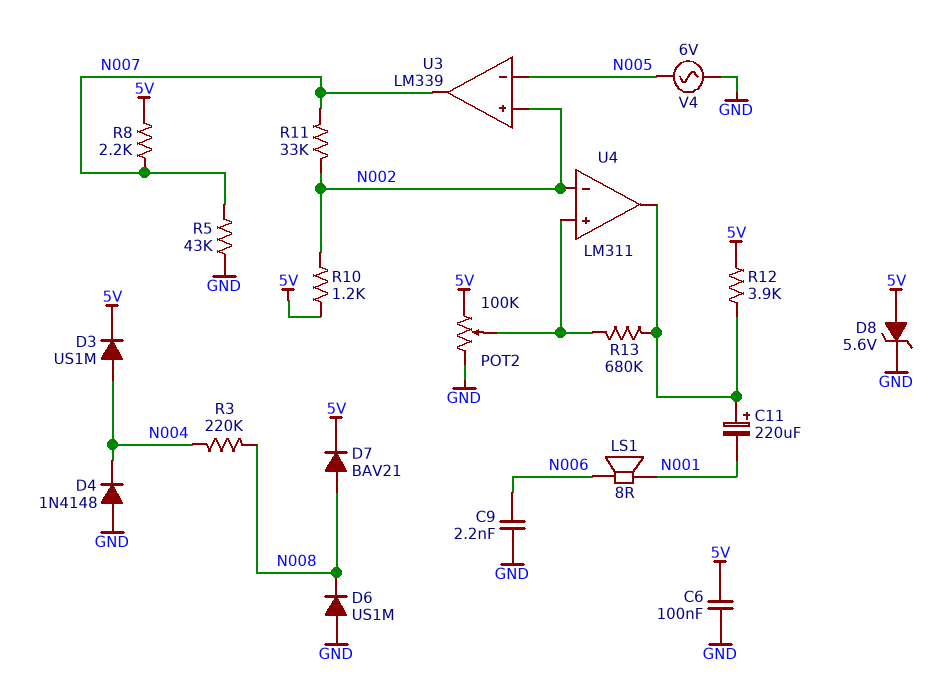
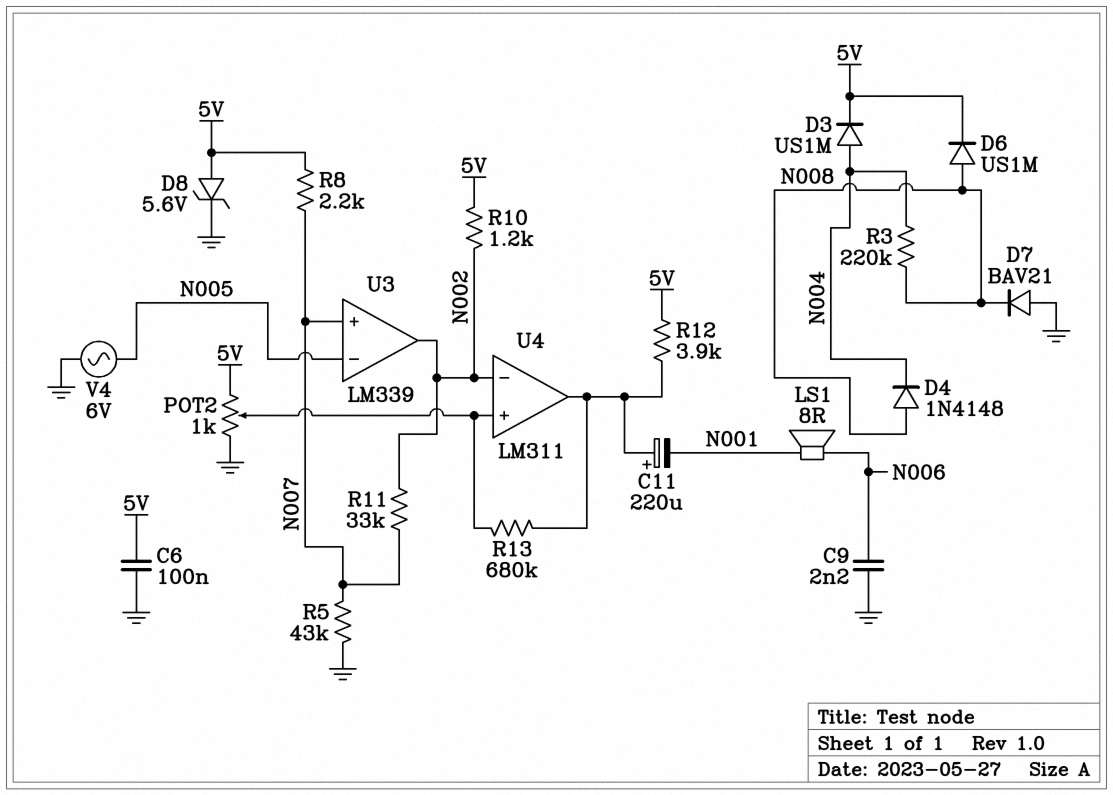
D4: diode 1N4148 (A GND, K N004) -> diode 1N4148 (A N008, K N004)
D6: diode US1M (A GND, K N008) -> diode US1M (A N008, K 5V)
D7: diode BAV21 (A N008, K 5V) -> diode BAV21 (A GND, K N008)
POT2: 100k (5V, GND, wiper U4/in+) -> 1k (5V, GND, wiper U4/in+)
U3 pin in+: N002 -> N007
U3 pin out: N007 -> N002

